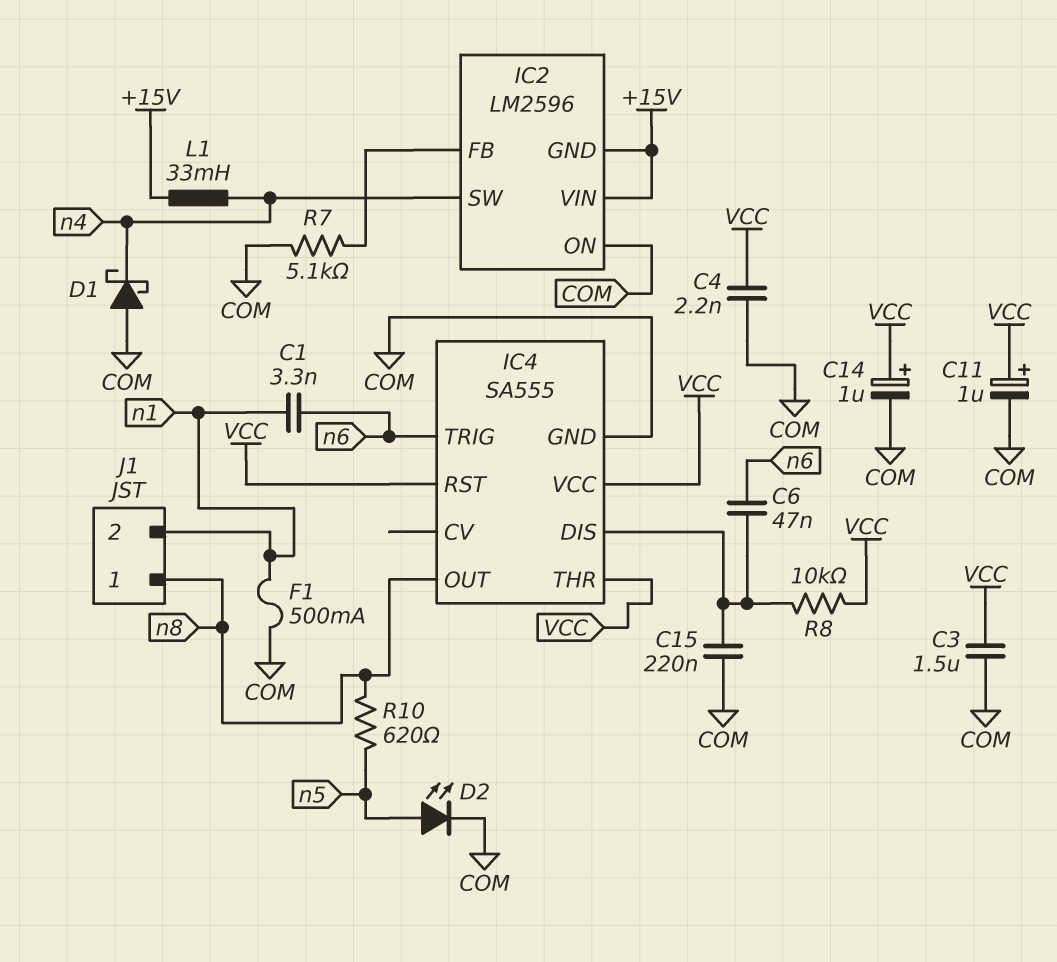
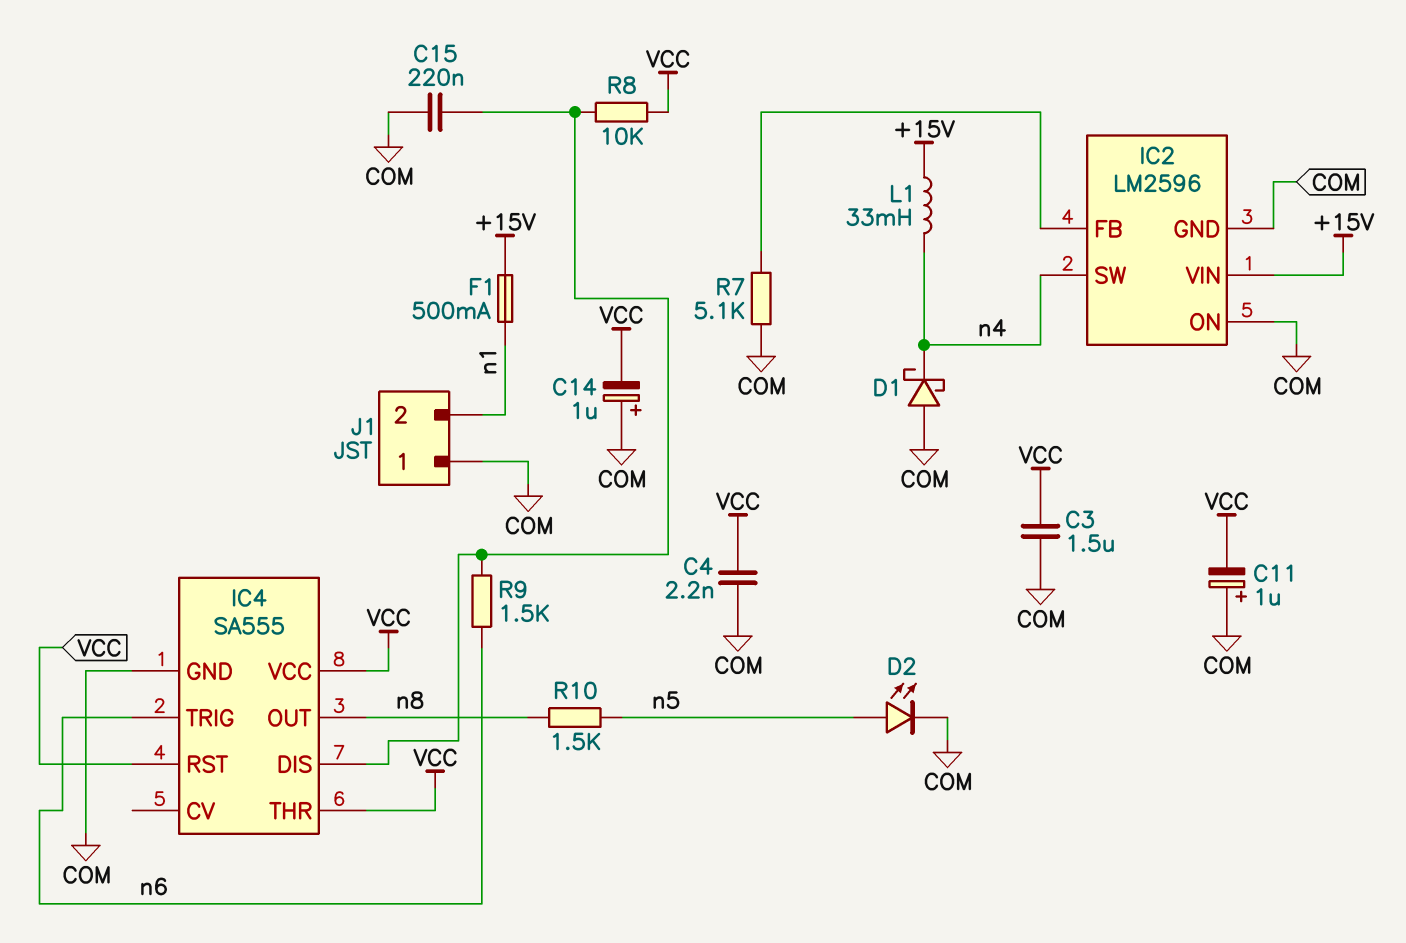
C1: 3.3nF (n1, n6) -> none
C6: 47nF (IC4/DIS, n6) -> none
C11: 1uF (plus VCC, minus COM) -> 1uF (plus COM, minus VCC)
C14: 1uF (plus VCC, minus COM) -> 1uF (plus COM, minus VCC)
F1: 500mA (COM, n1) -> 500mA (+15V, n1)
IC2 pin GND: +15V -> COM
J1 pin 1: n8 -> COM
R9: none -> 1.5k (IC4/DIS, n6)
R10: 620 (n5, n8) -> 1.5k (n5, n8)

